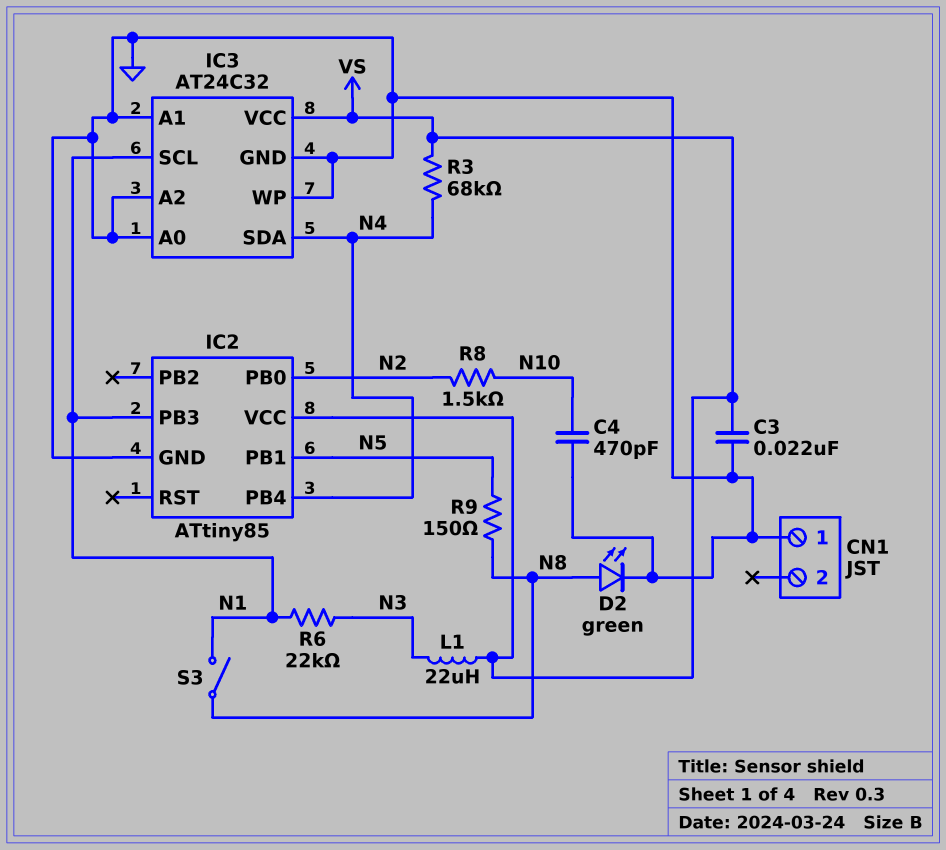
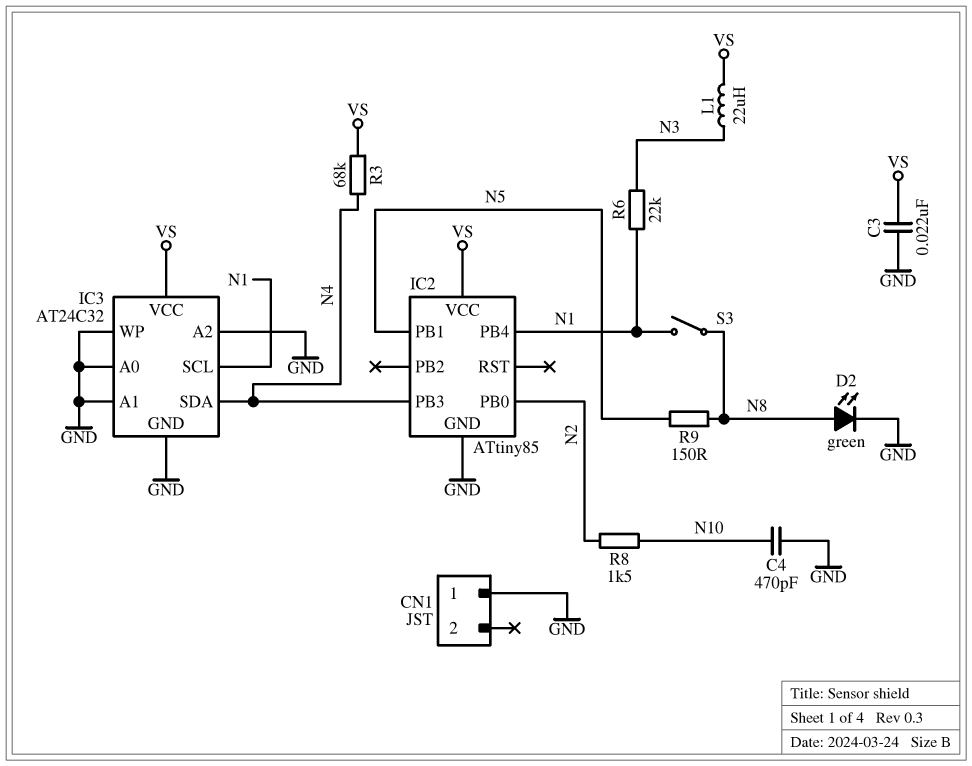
IC2 pin PB3: N1 -> N4
IC2 pin PB4: N4 -> N1

